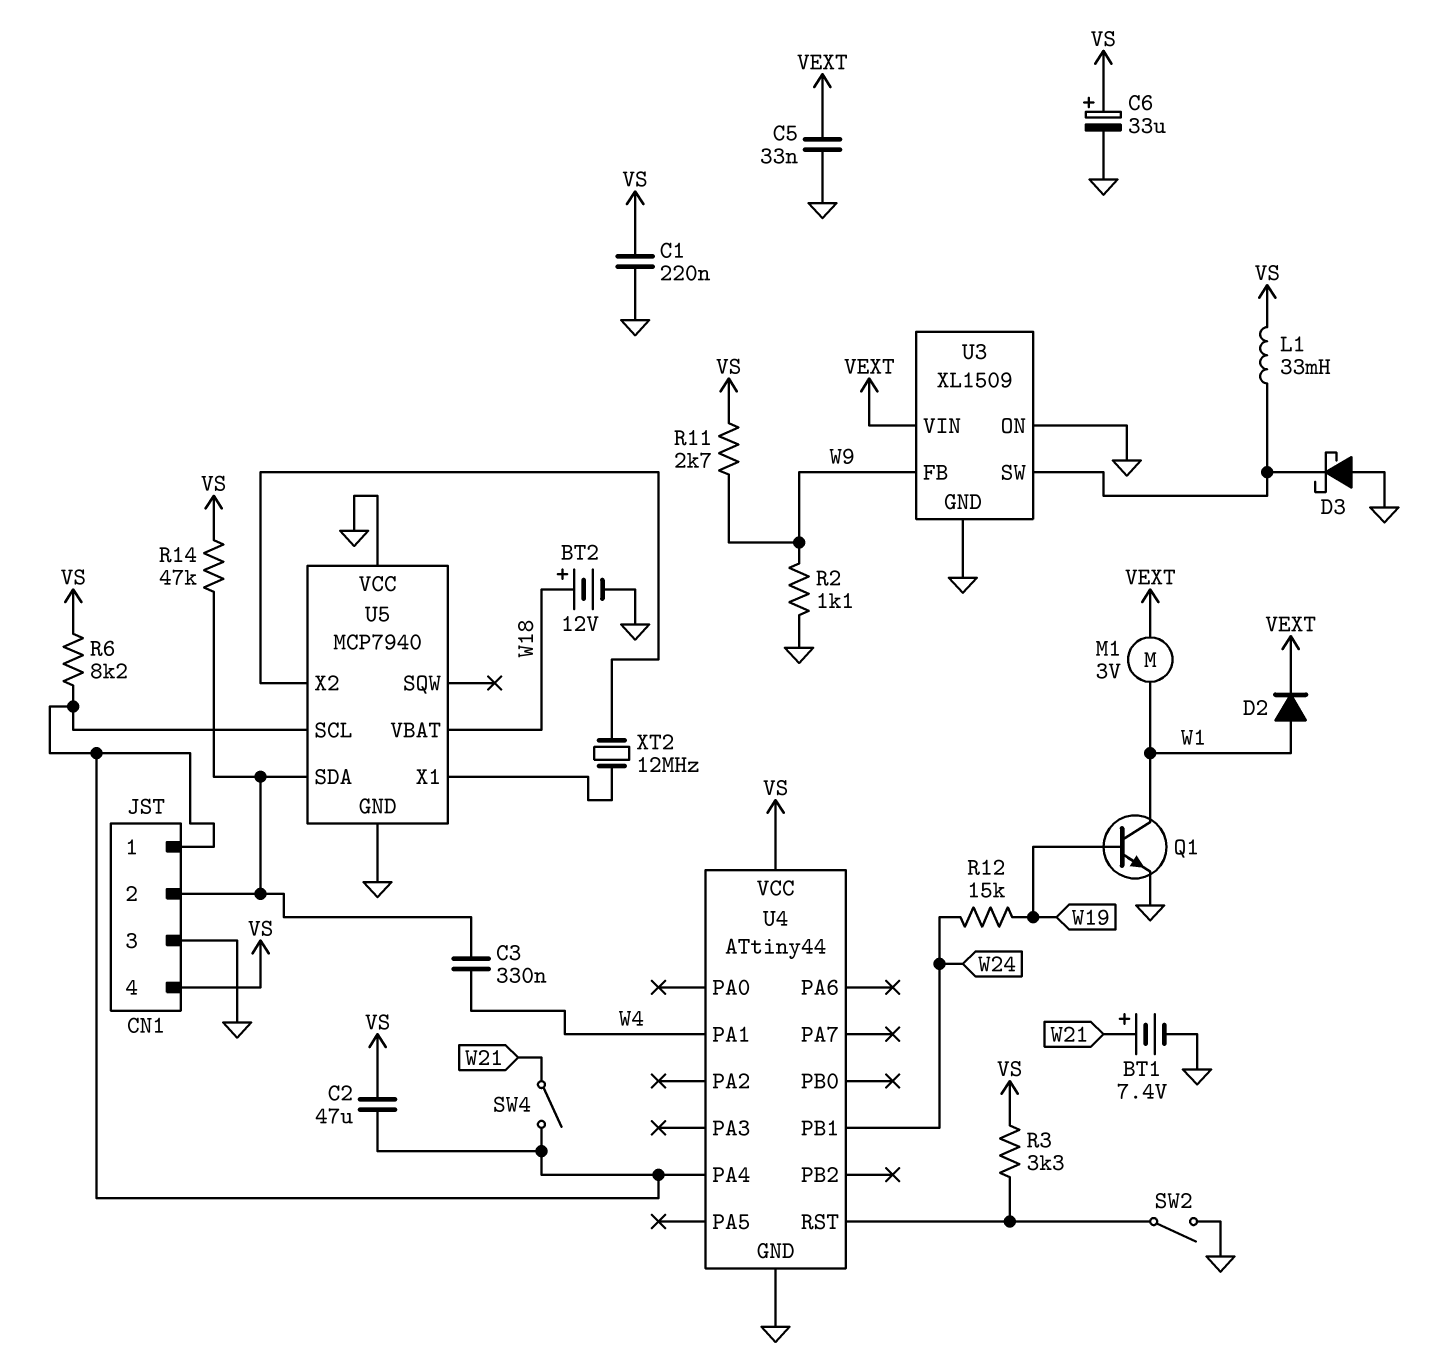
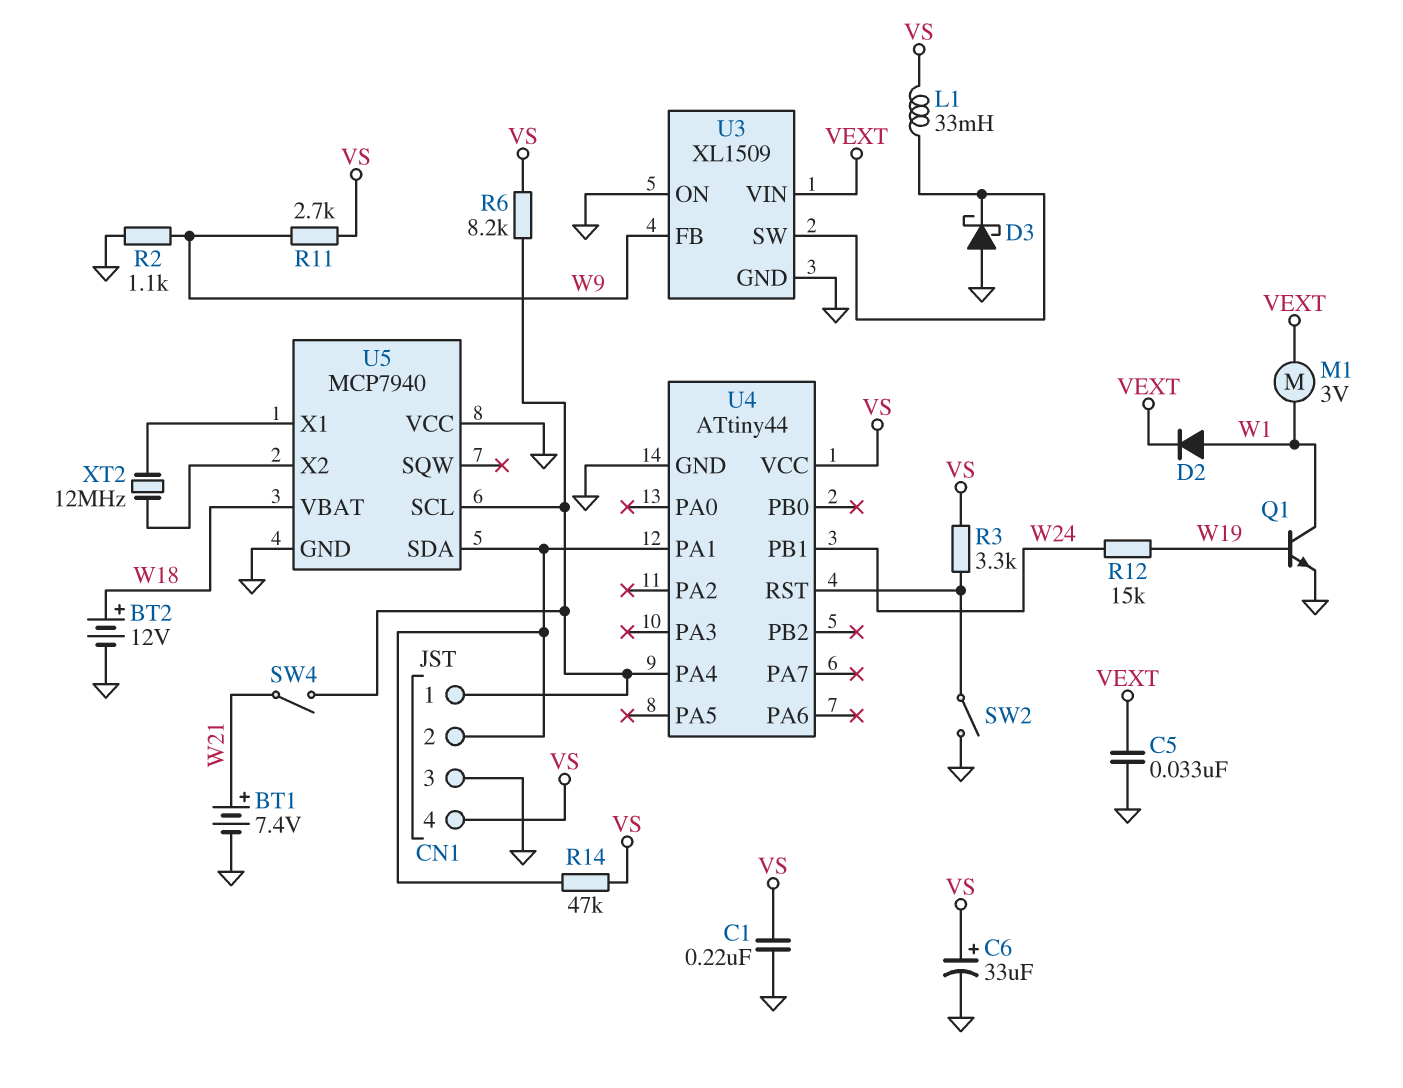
C2: 47uF (CN1/1, VS) -> none
C3: 330nF (CN1/2, W4) -> none
U4 pin PA1: W4 -> CN1/2

